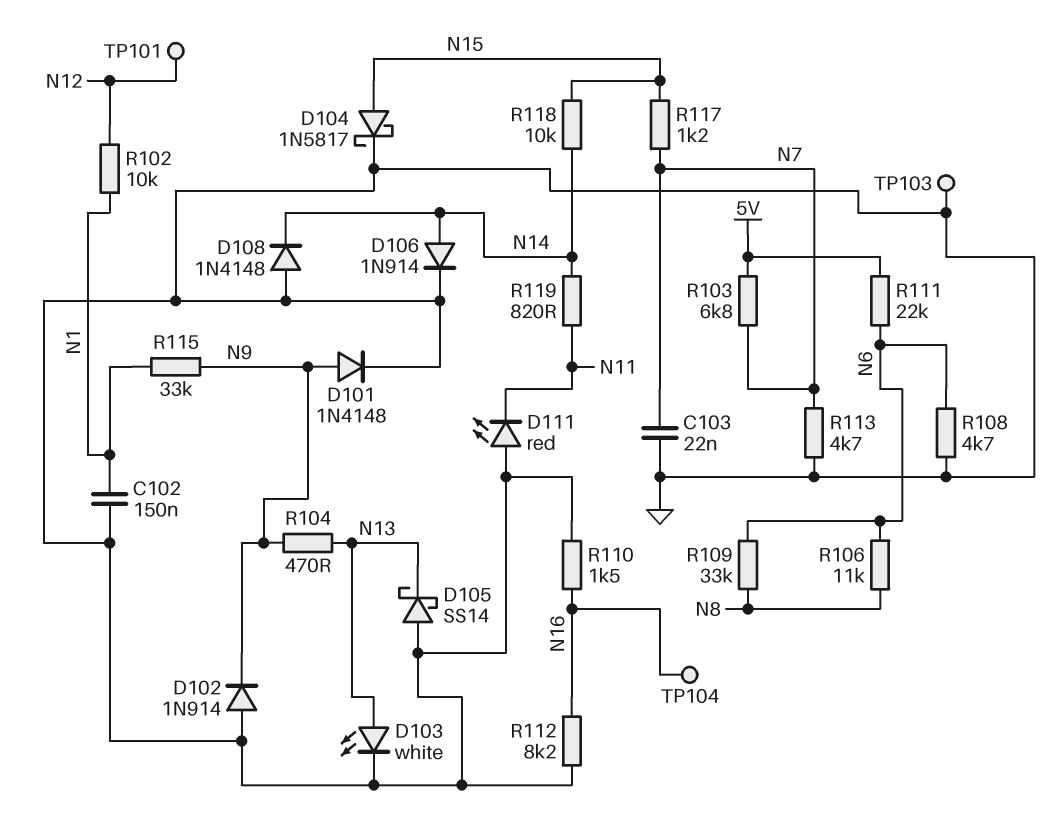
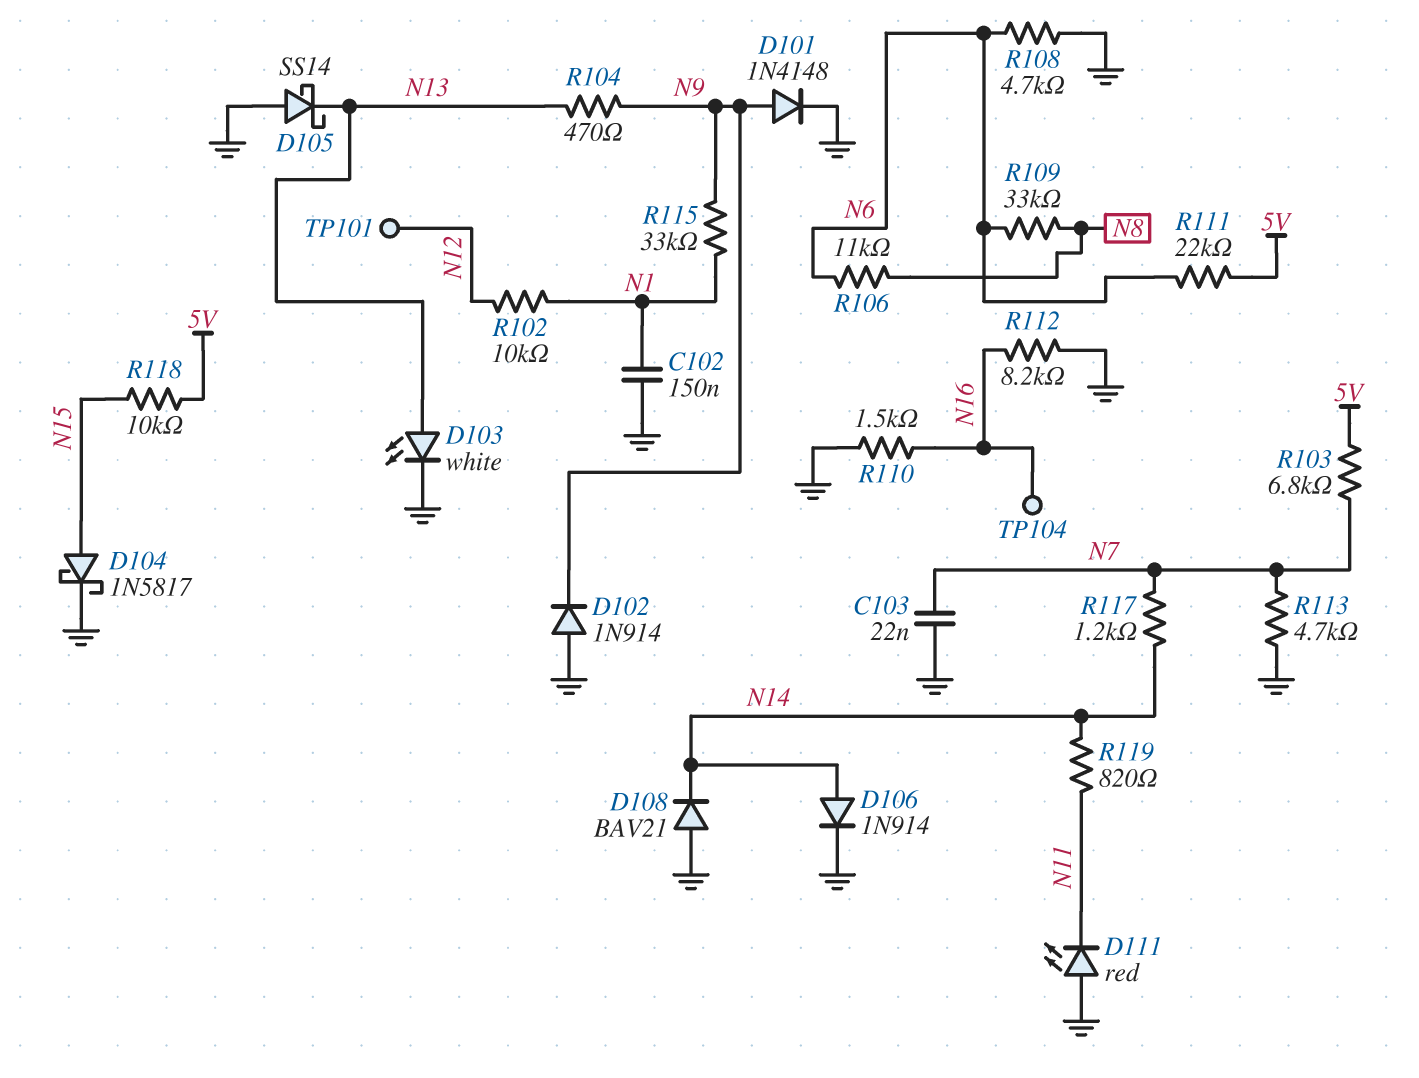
D108: diode 1N4148 (A GND, K N14) -> diode BAV21 (A GND, K N14)
R117: 1.2k (N7, N15) -> 1.2k (N7, N14)
R118: 10k (N14, N15) -> 10k (5V, N15)
TP103: test point (GND) -> none

